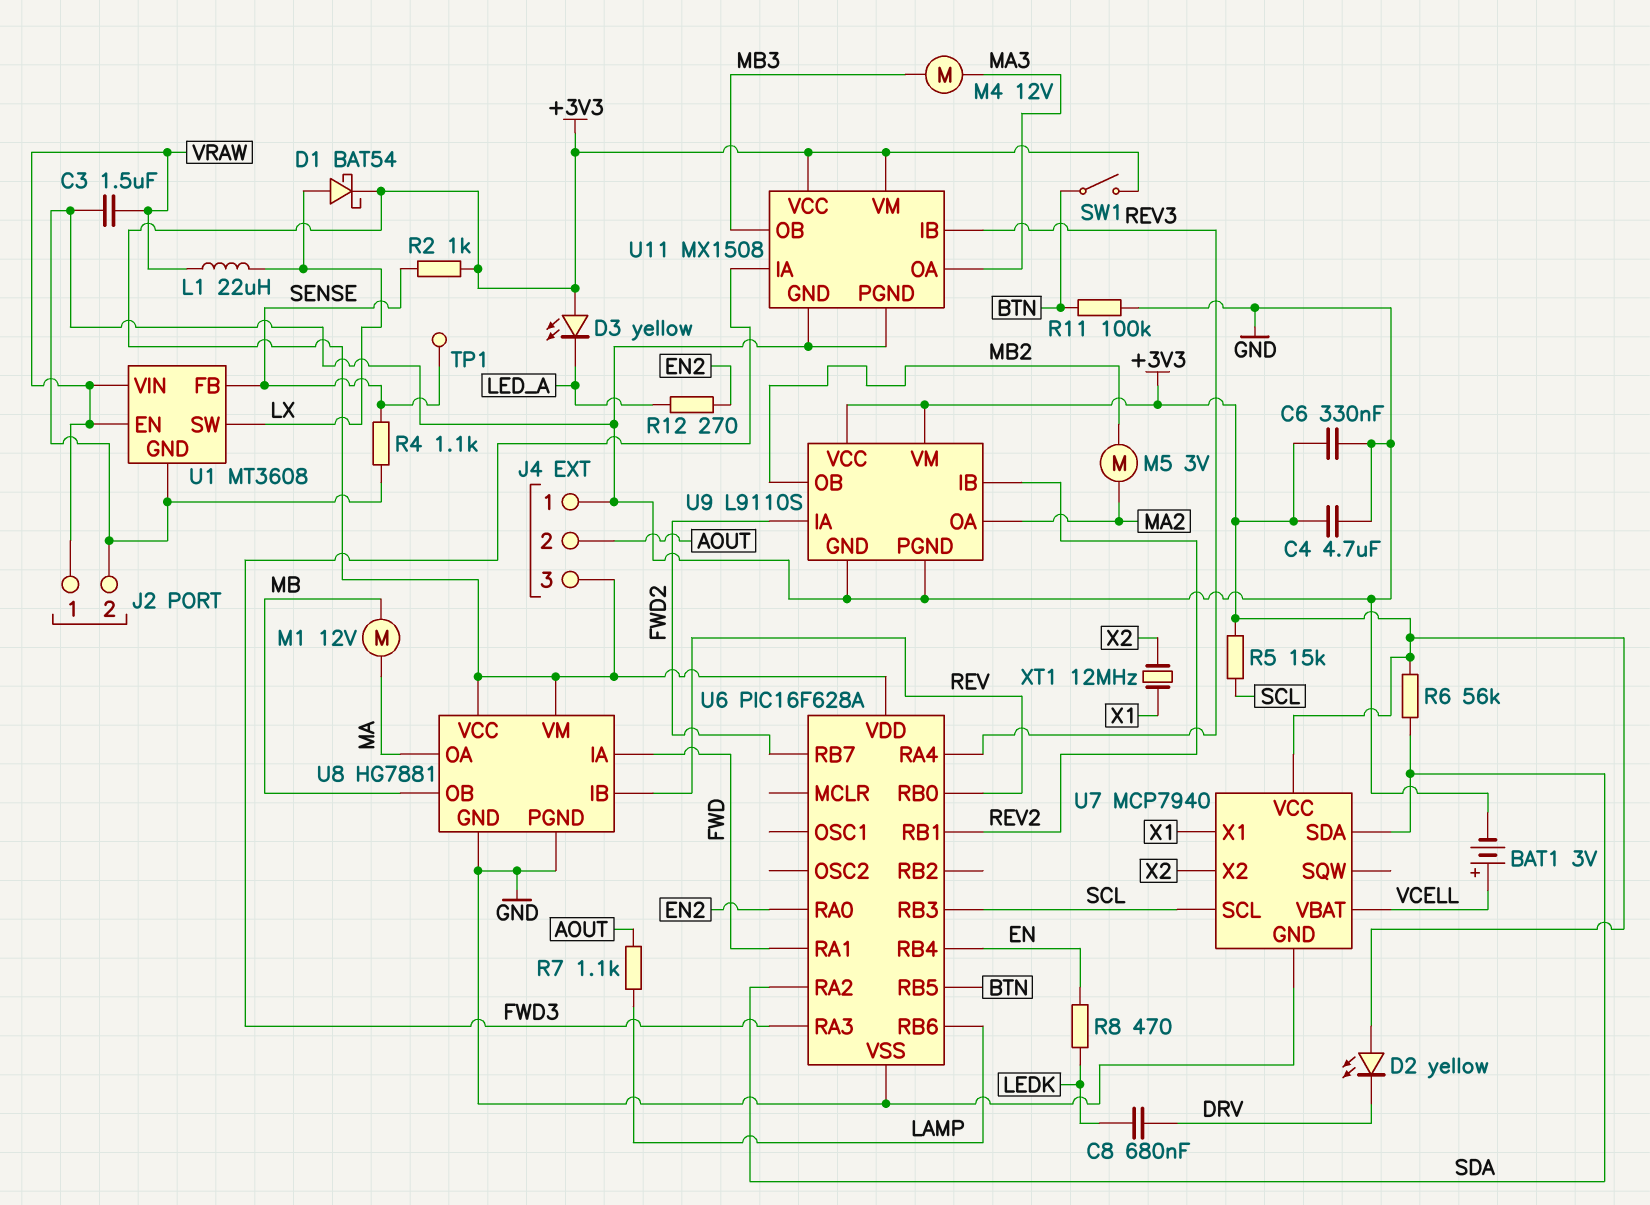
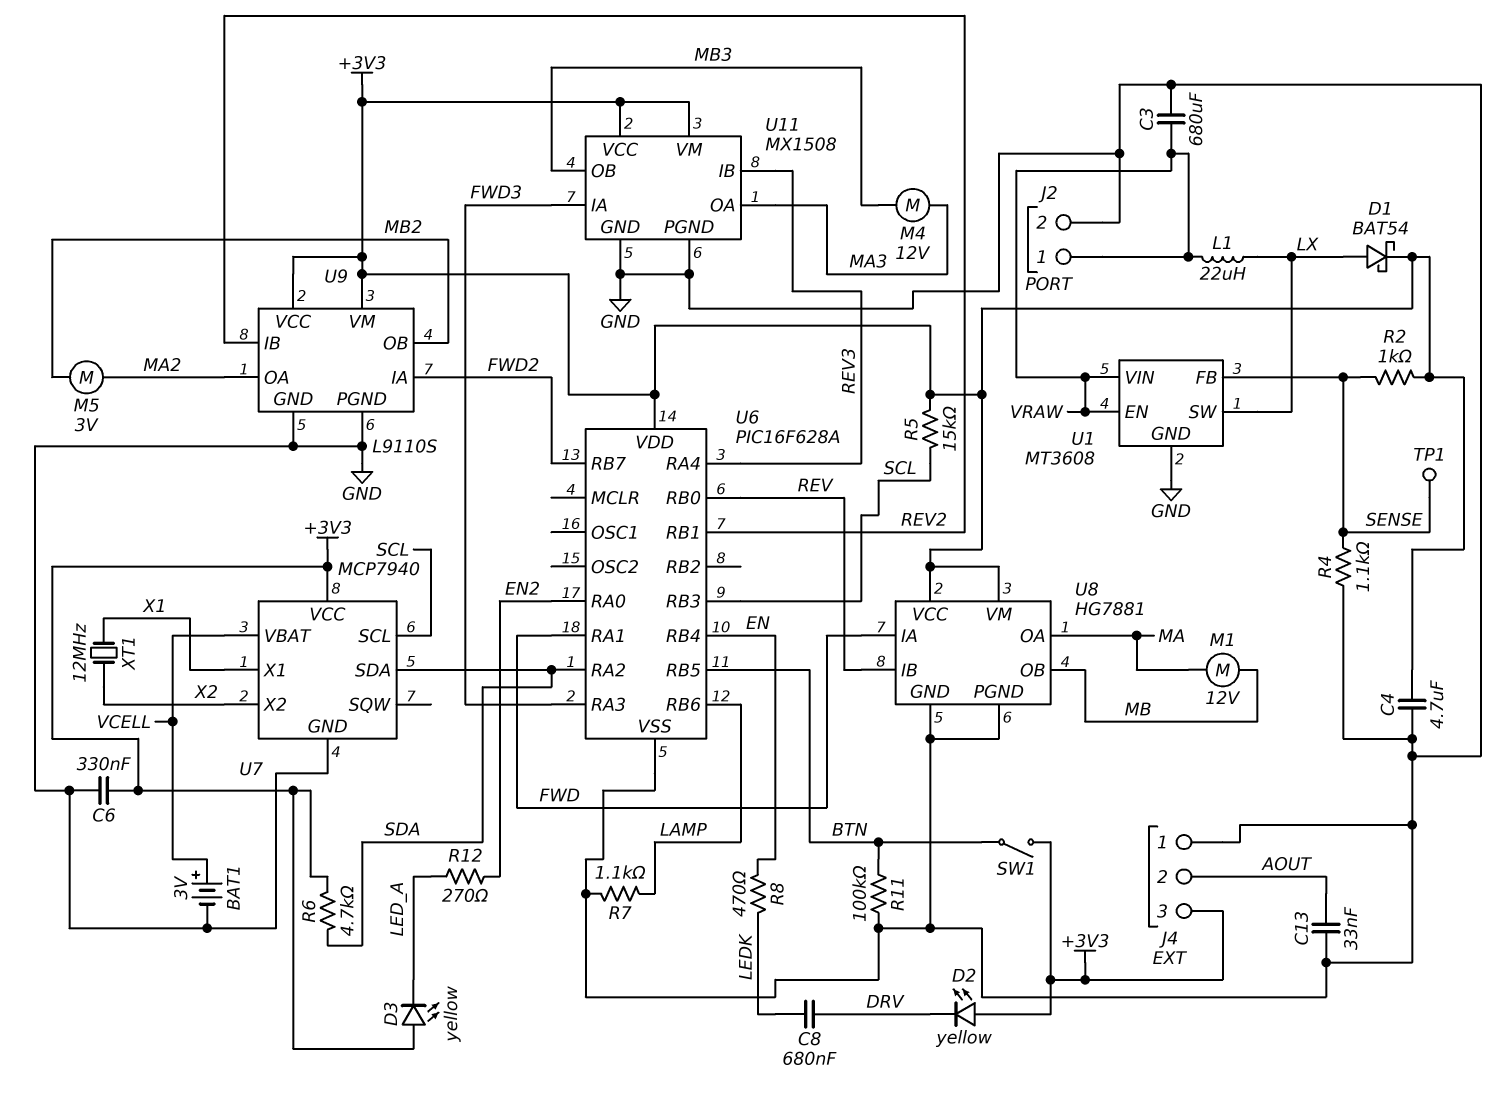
C3: 1.5uF (GND, VRAW) -> 680uF (GND, VRAW)
C13: none -> 33nF (AOUT, GND)
R6: 56k (+3V3, SDA) -> 4.7k (+3V3, SDA)
R7: 1.1k (AOUT, LAMP) -> 1.1k (GND, LAMP)

